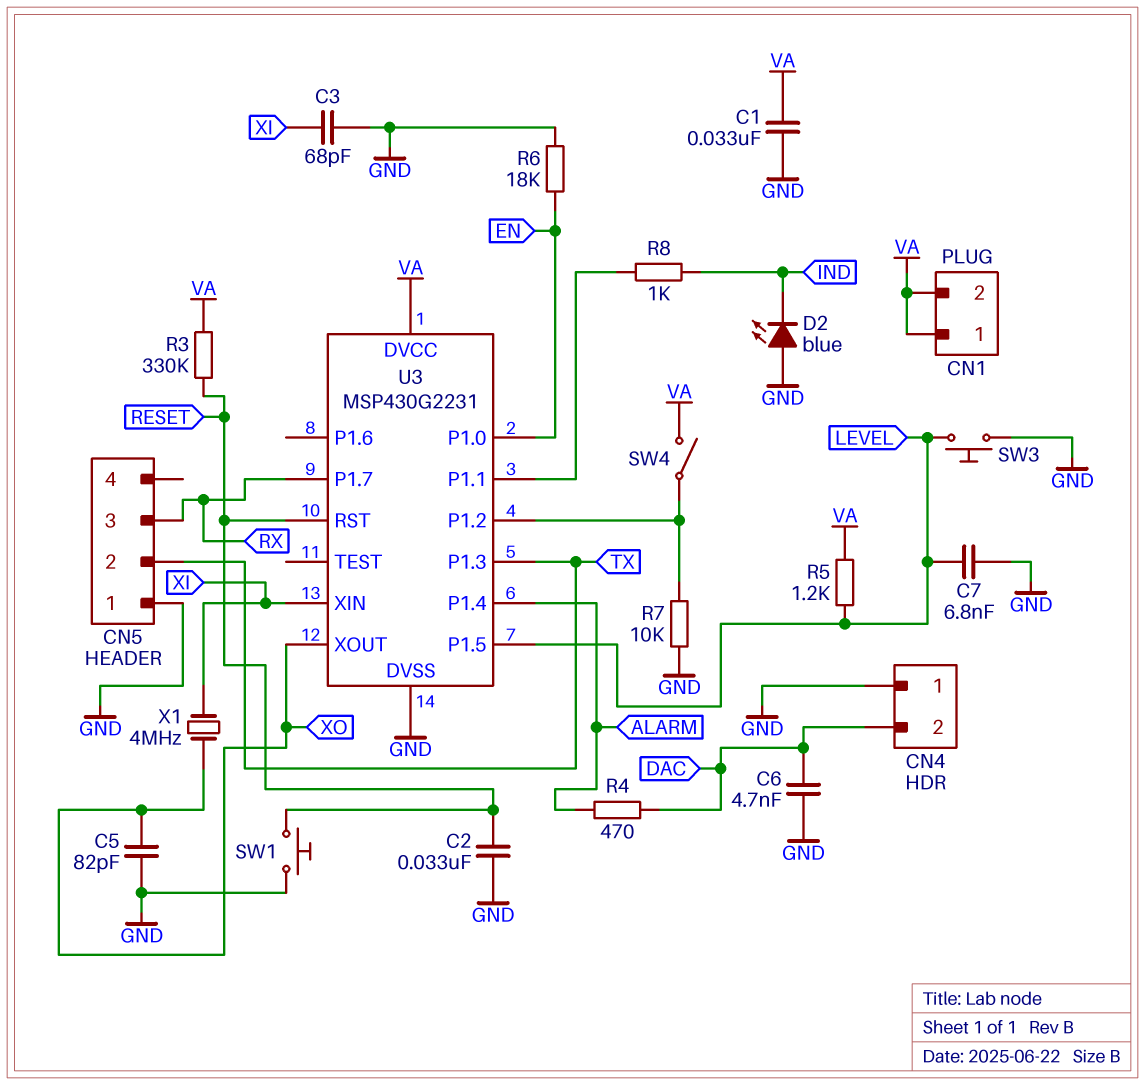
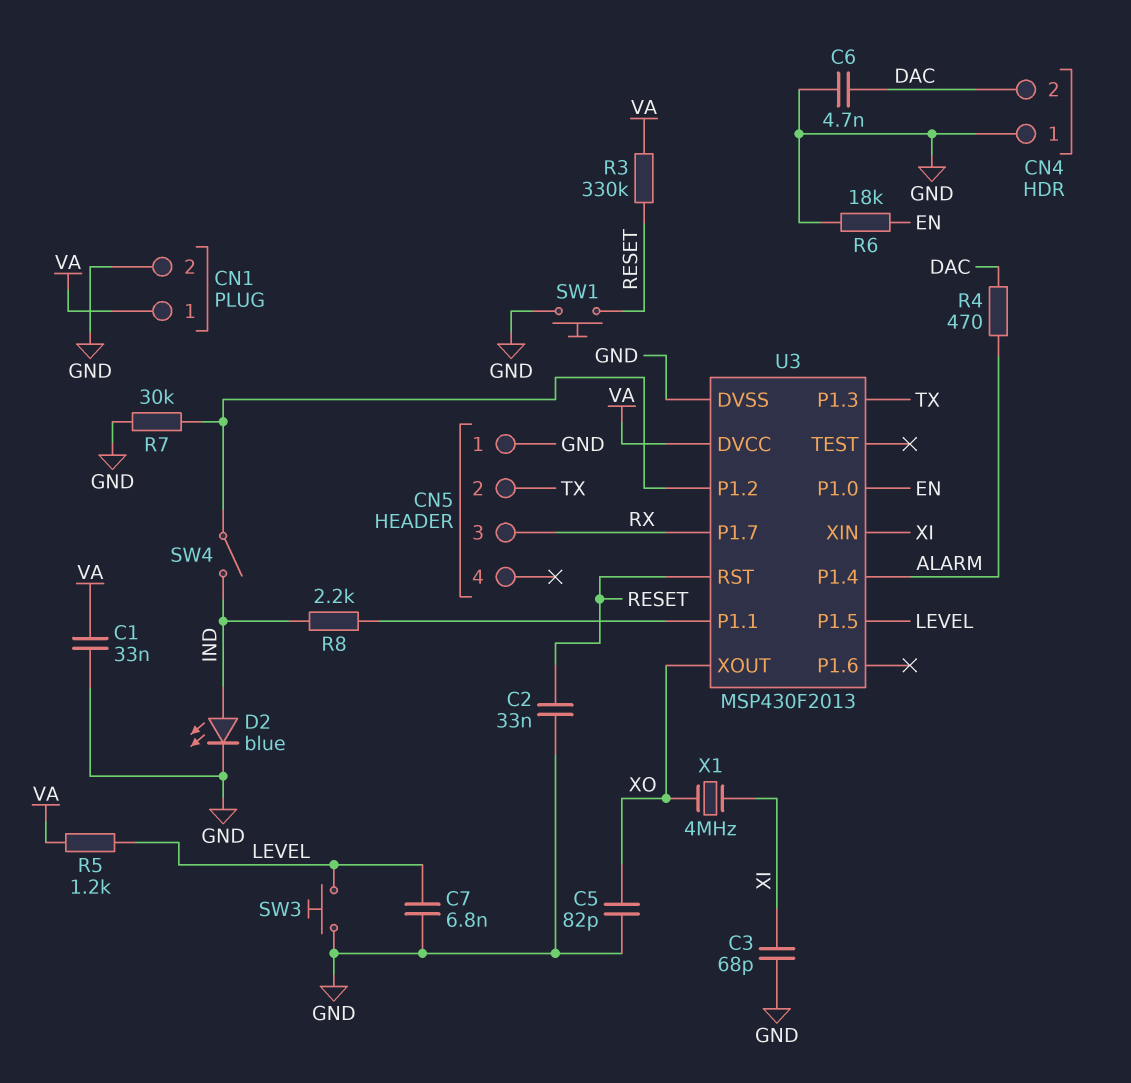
CN1 pin 2: VA -> GND
D2: LED blue (A GND, K IND) -> LED blue (A IND, K GND)
R7: 10k (GND, U3/P1.2) -> 30k (GND, U3/P1.2)
R8: 1k (IND, U3/P1.1) -> 2.2k (IND, U3/P1.1)
SW4: switch (U3/P1.2, VA) -> switch (IND, U3/P1.2)
U3: MSP430G2231 -> MSP430F2013

